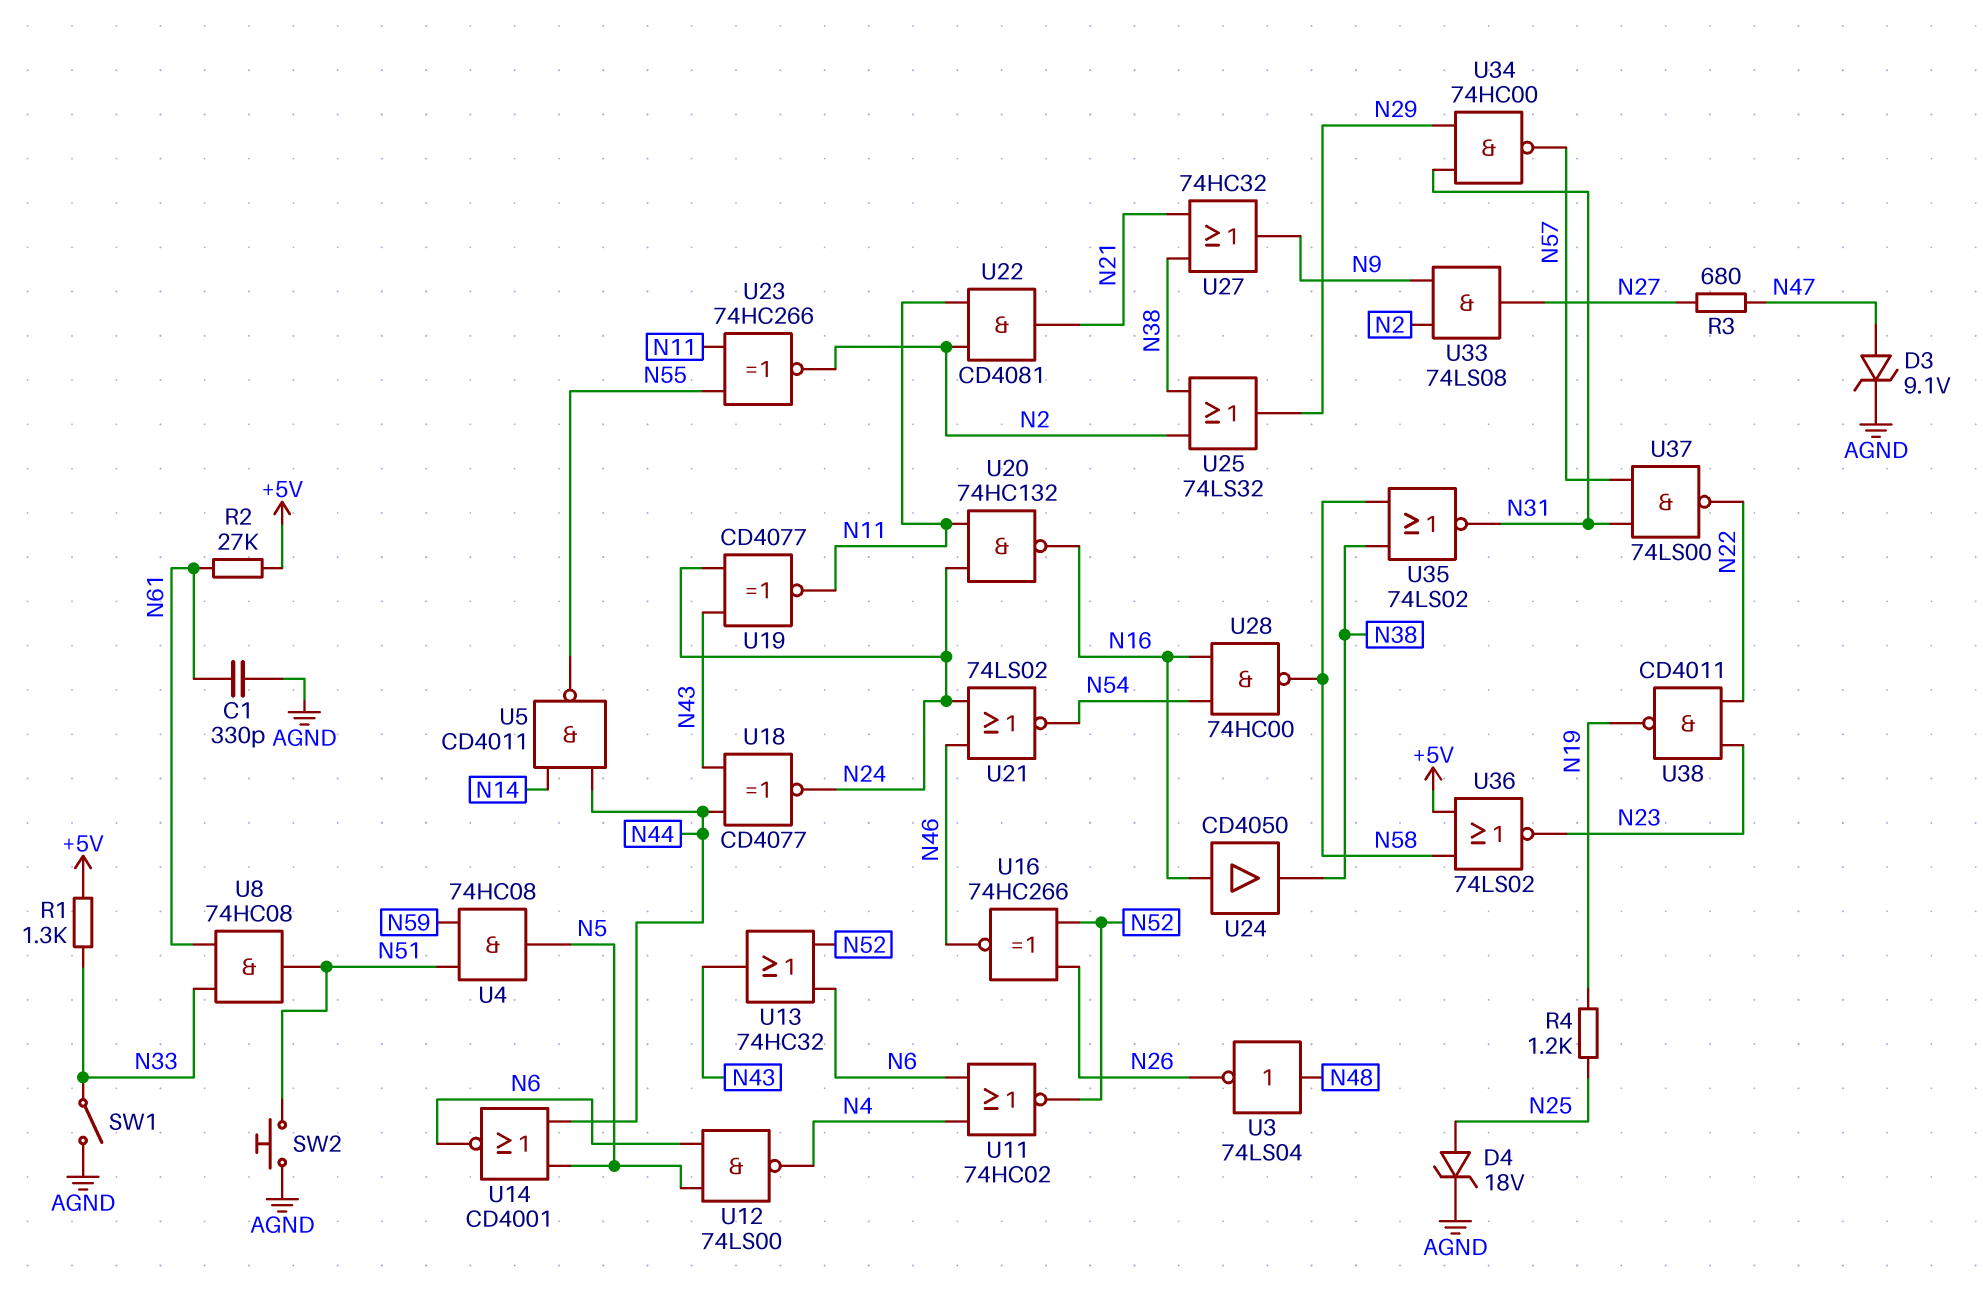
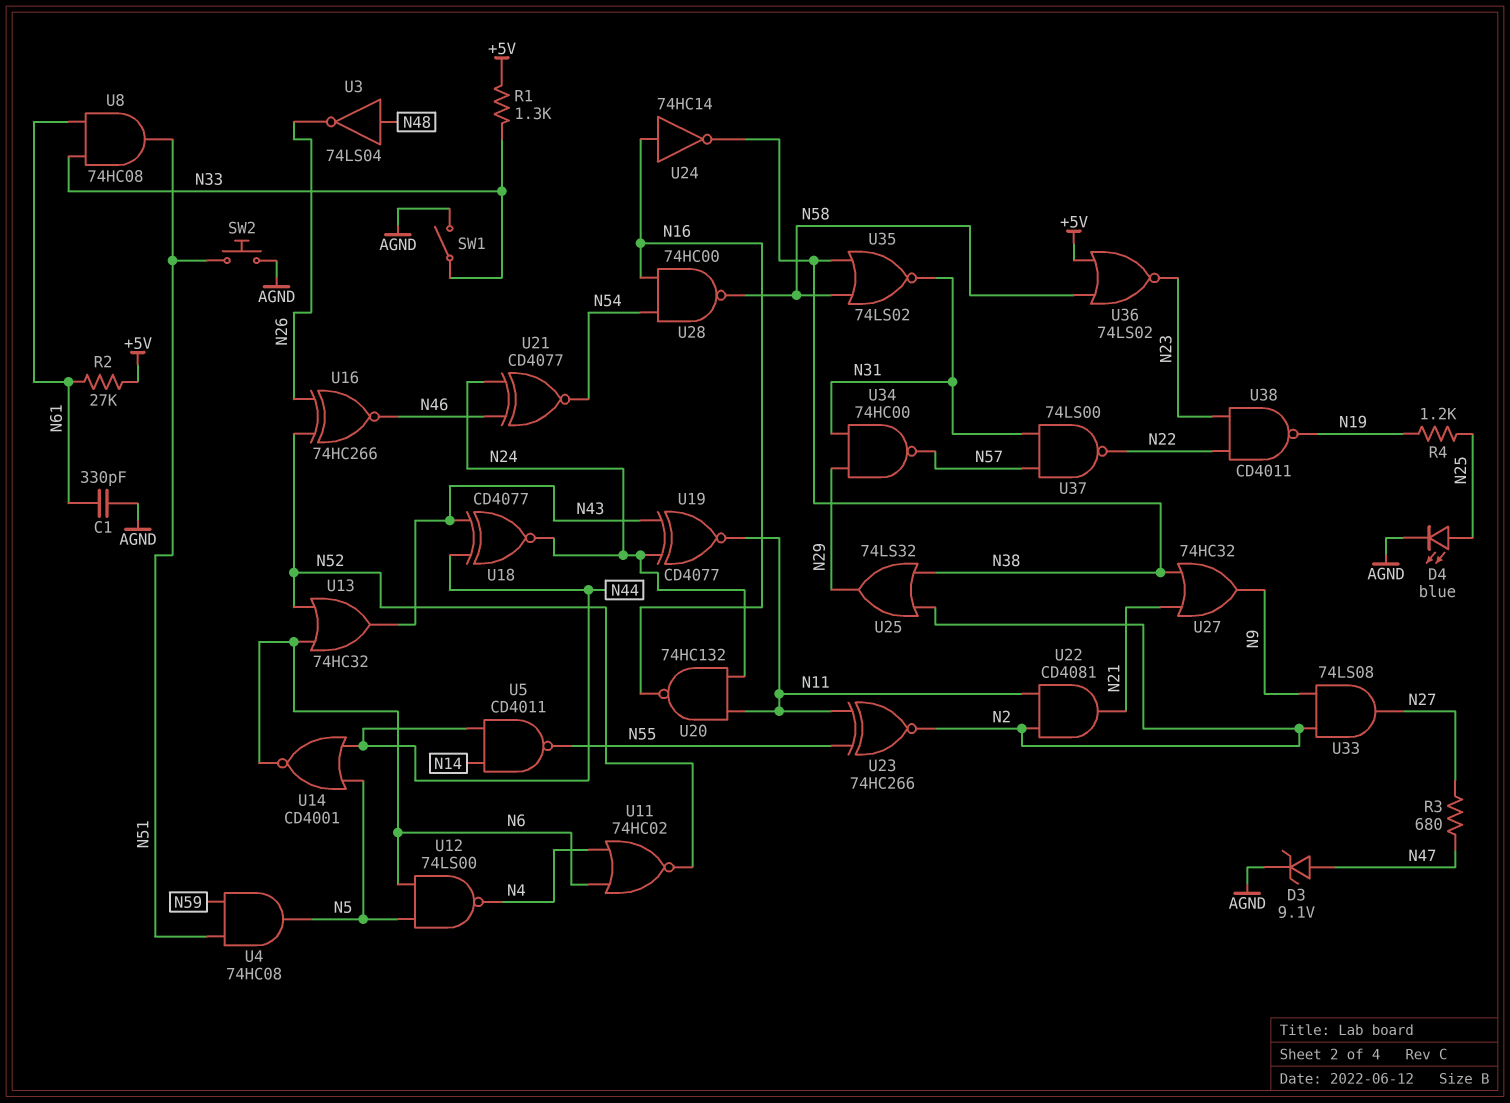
D4: zener 18V (A N25, K AGND) -> LED blue (A N25, K AGND)
U21: NOR 74LS02 (in N24, in N46, out N54) -> XNOR CD4077 (in N24, in N46, out N54)
U24: buffer CD4050 (in N16, out N38) -> NOT 74HC14 (in N16, out N38)

